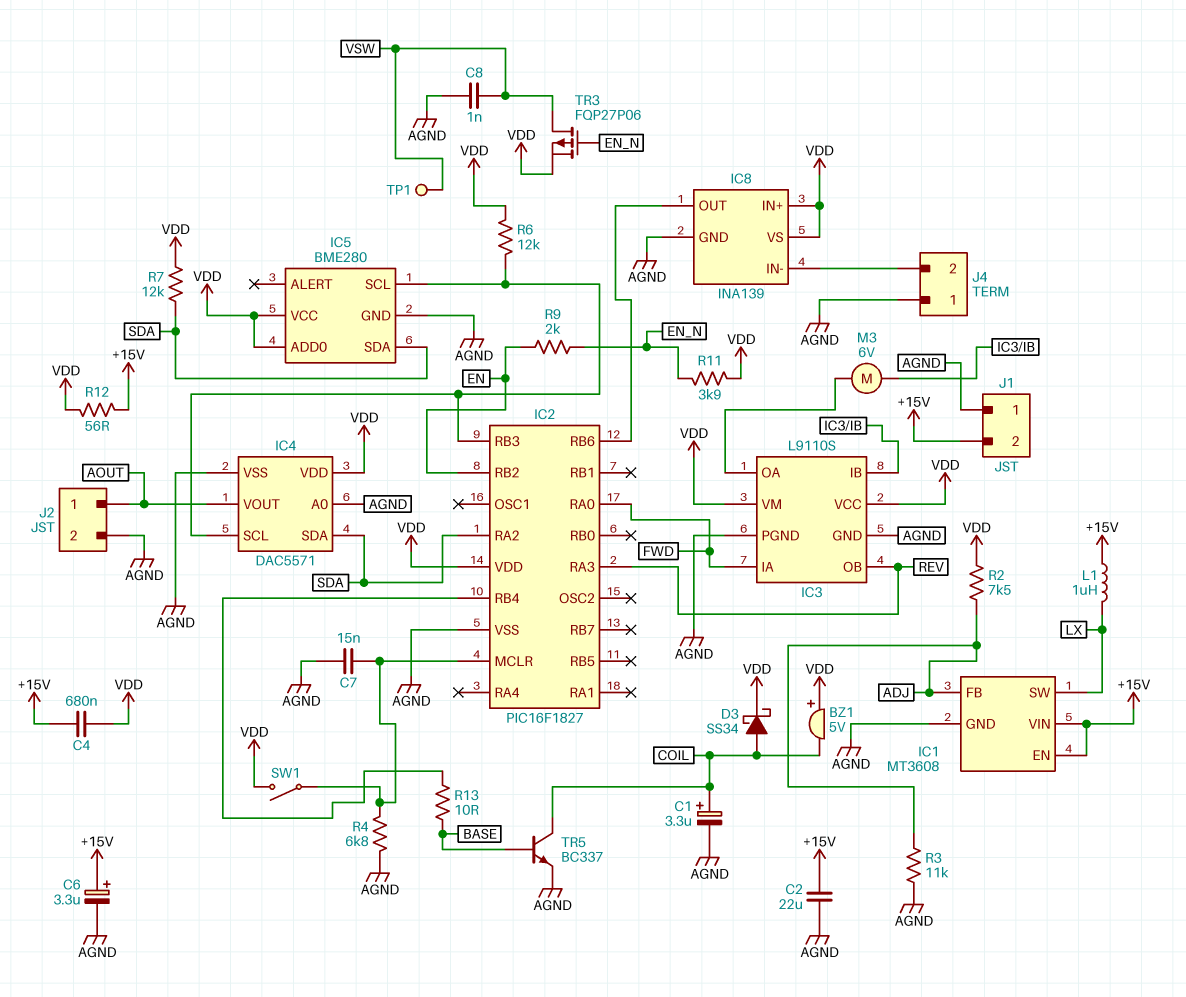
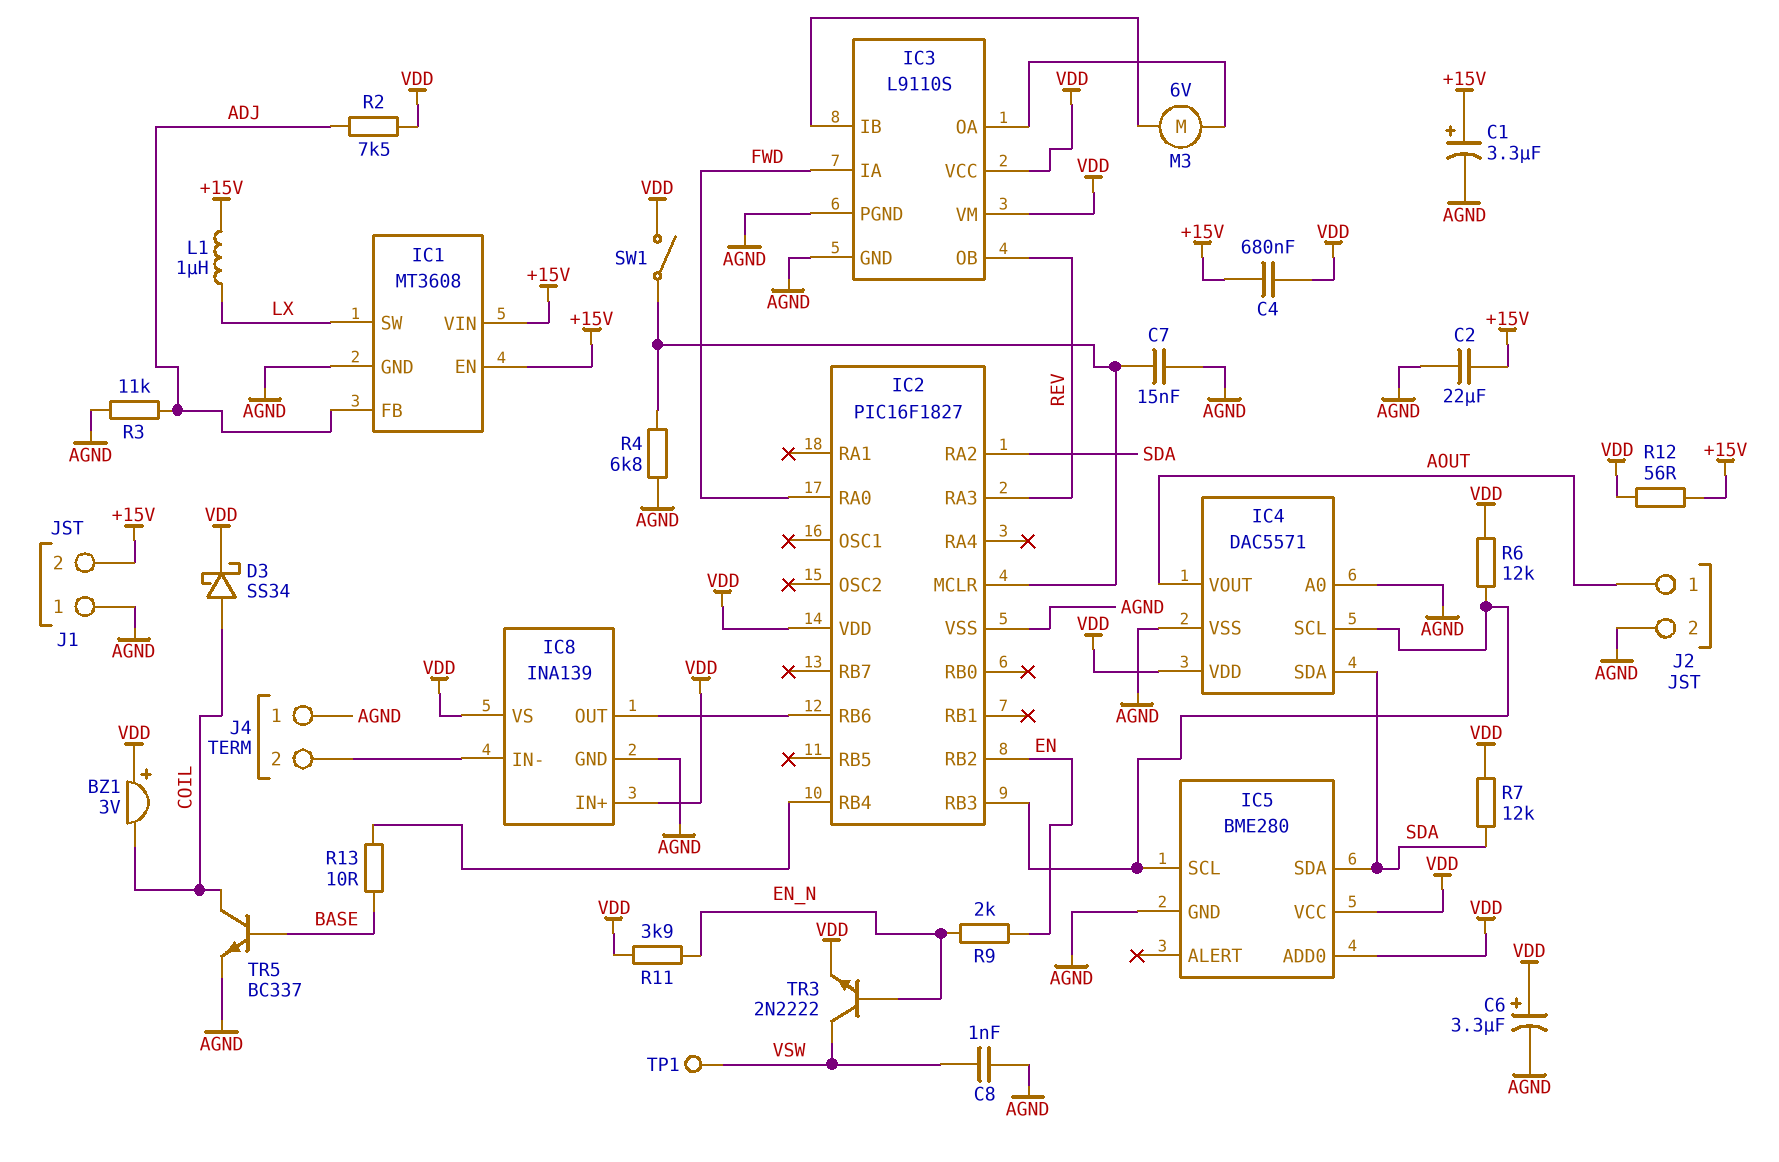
BZ1: buzzer 5V (plus VDD, minus COIL) -> buzzer 3V (plus VDD, minus COIL)
C1: 3.3uF (plus COIL, minus AGND) -> 3.3uF (plus +15V, minus AGND)
C6: 3.3uF (plus +15V, minus AGND) -> 3.3uF (plus VDD, minus AGND)
TR3: PMOS FQP27P06 (G EN_N, D VSW, S VDD) -> NPN 2N2222 (B EN_N, C VSW, E VDD)

